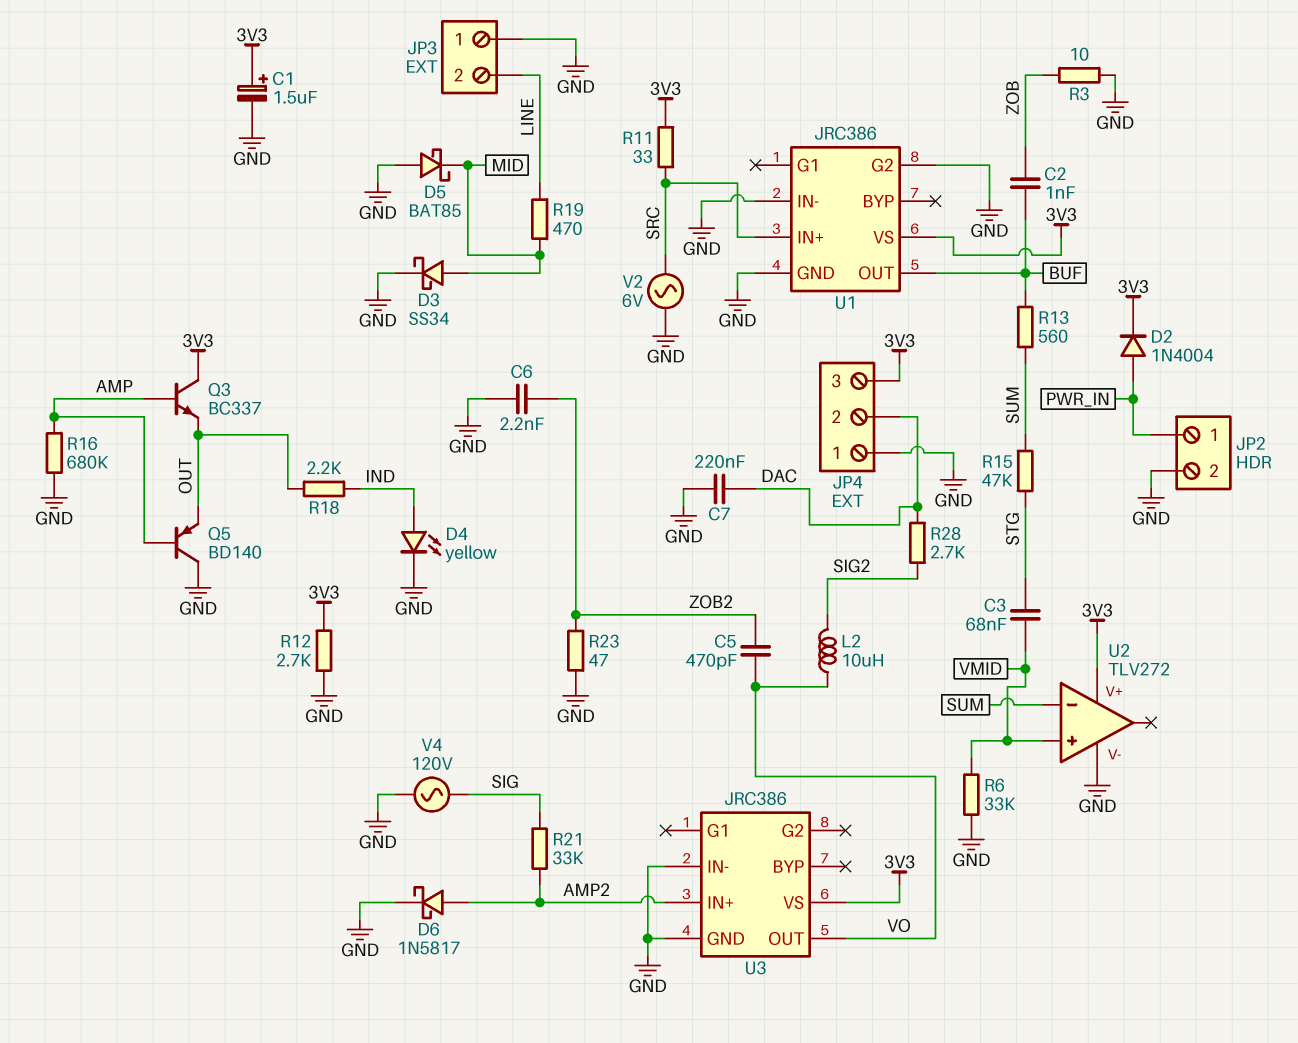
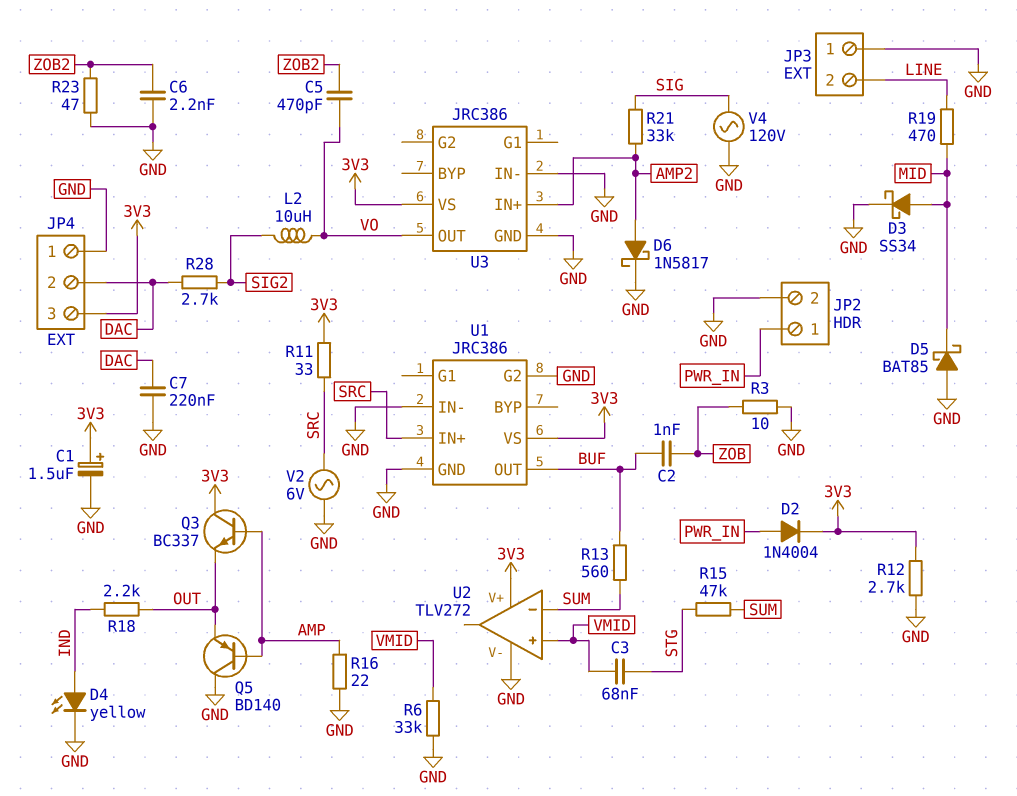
R16: 680k (AMP, GND) -> 22 (AMP, GND)

